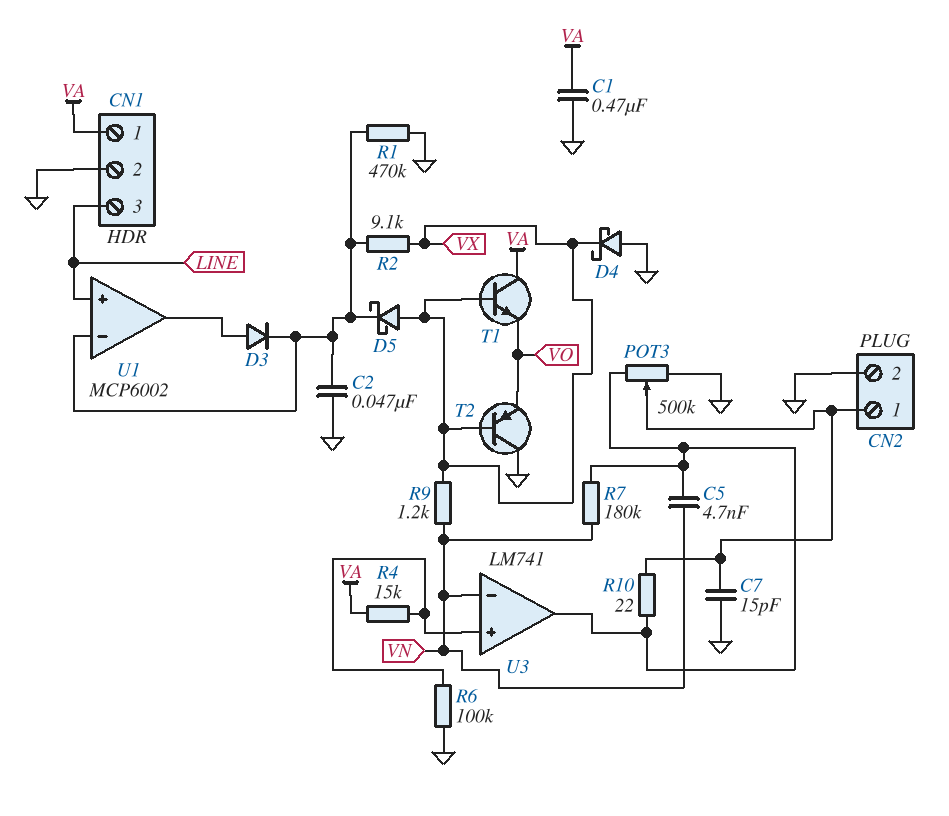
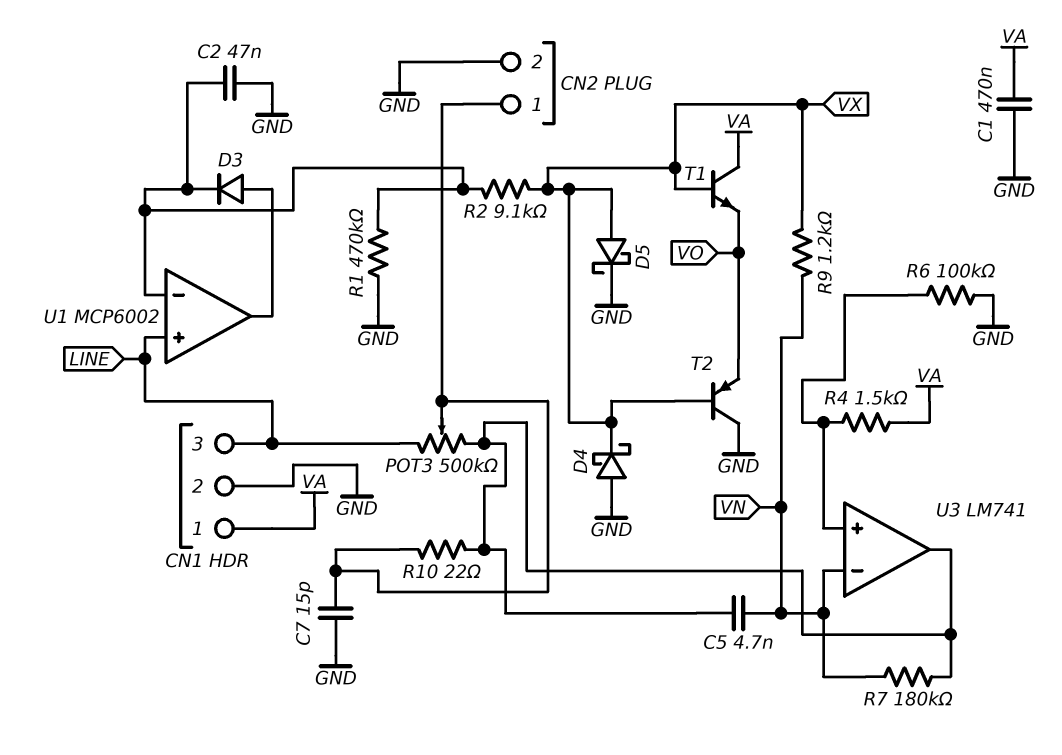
D5: schottky (A VX, K U1/in-) -> schottky (A VX, K GND)
POT3: 500k (GND, U3/out, wiper CN2/1) -> 500k (LINE, U3/out, wiper CN2/1)
R4: 15k (U3/in+, VA) -> 1.5k (U3/in+, VA)

